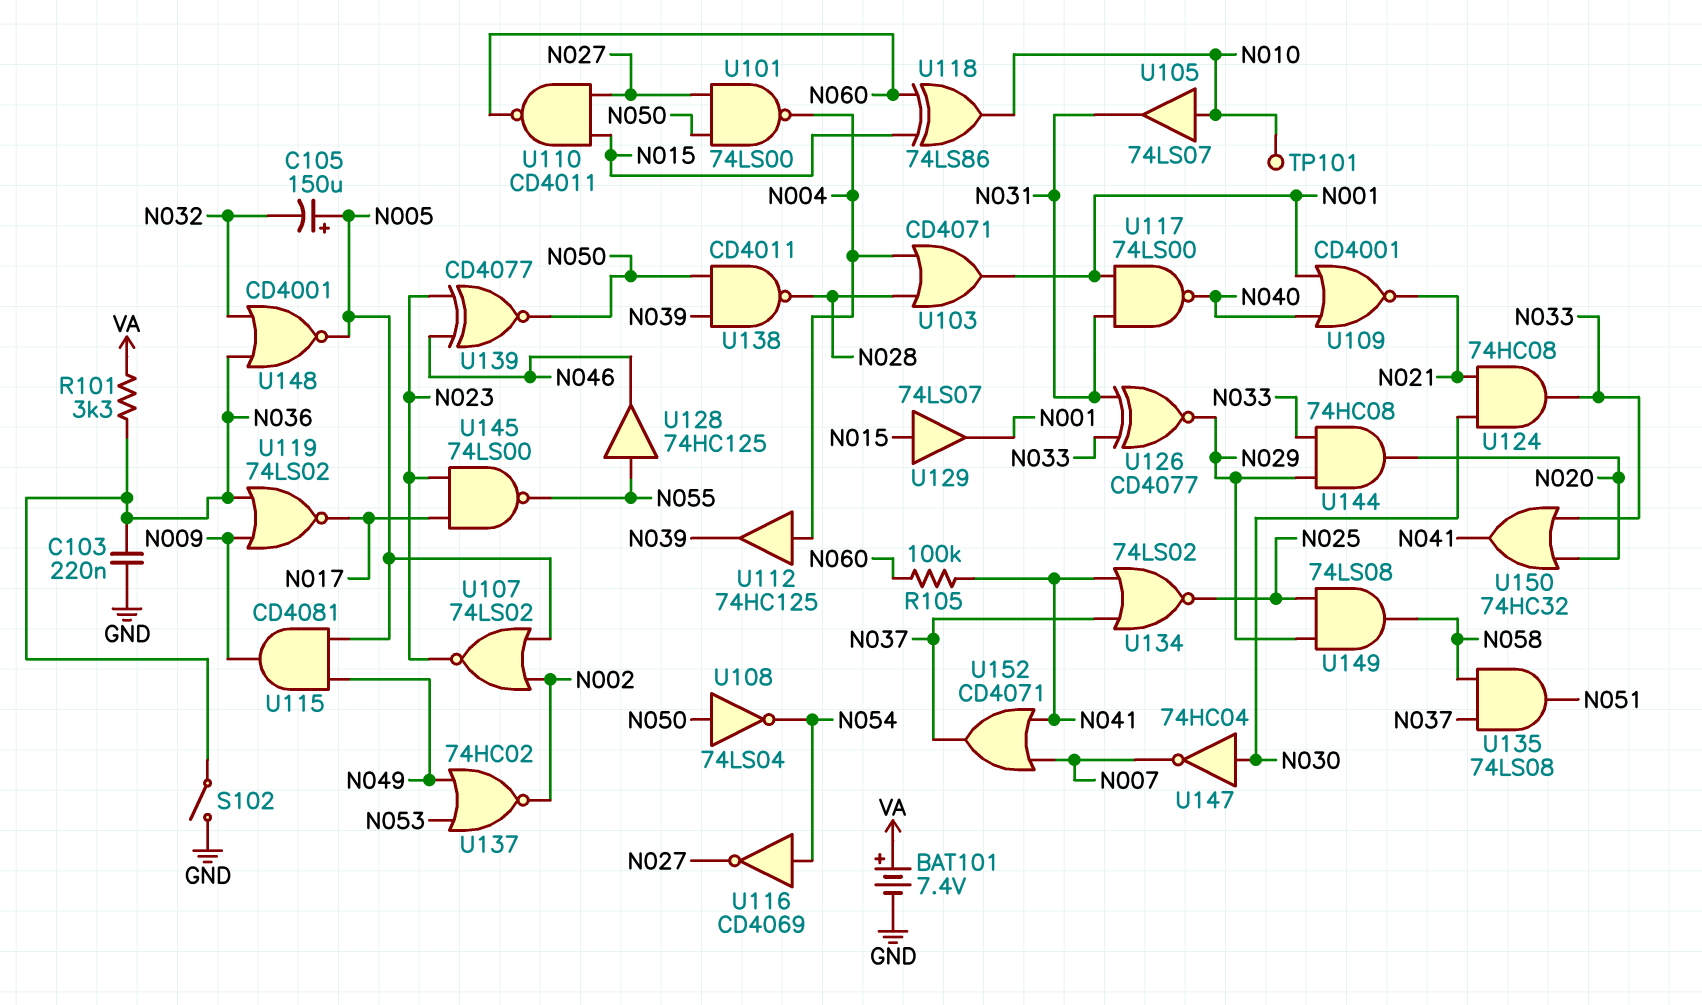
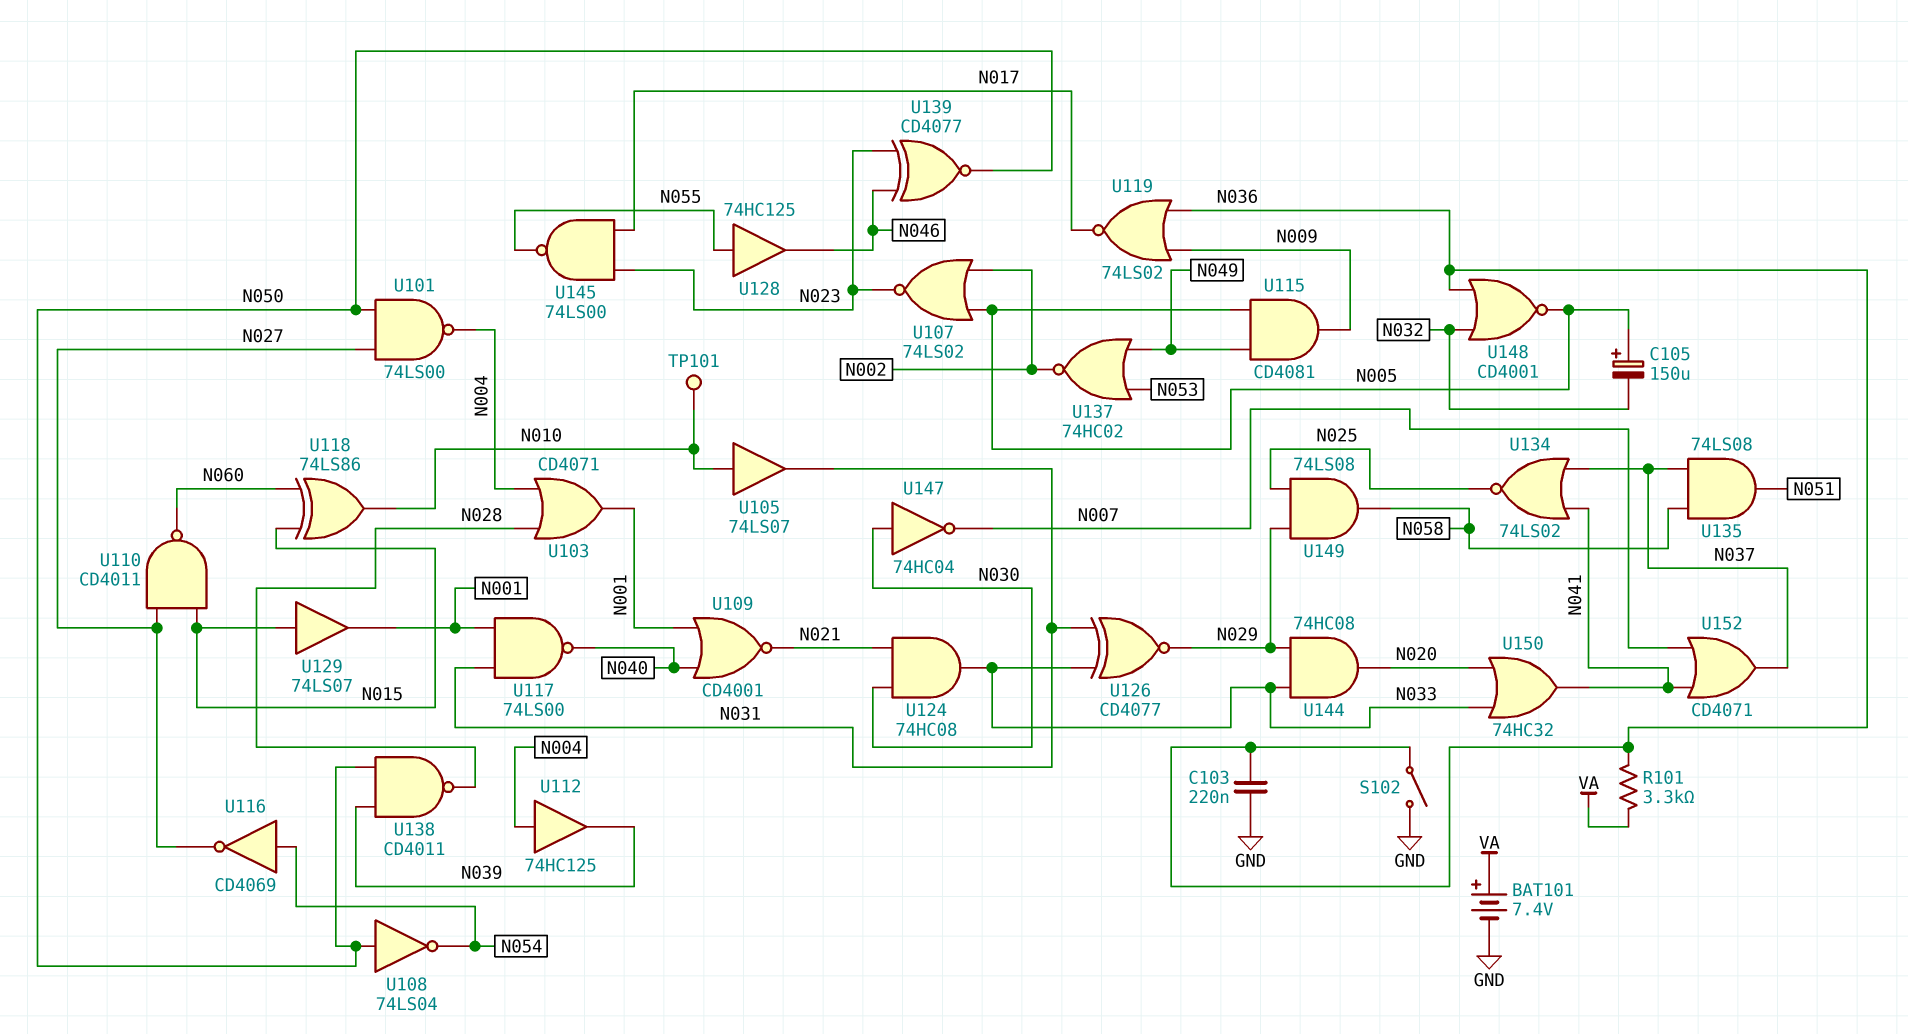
R105: 100k (N041, N060) -> none

